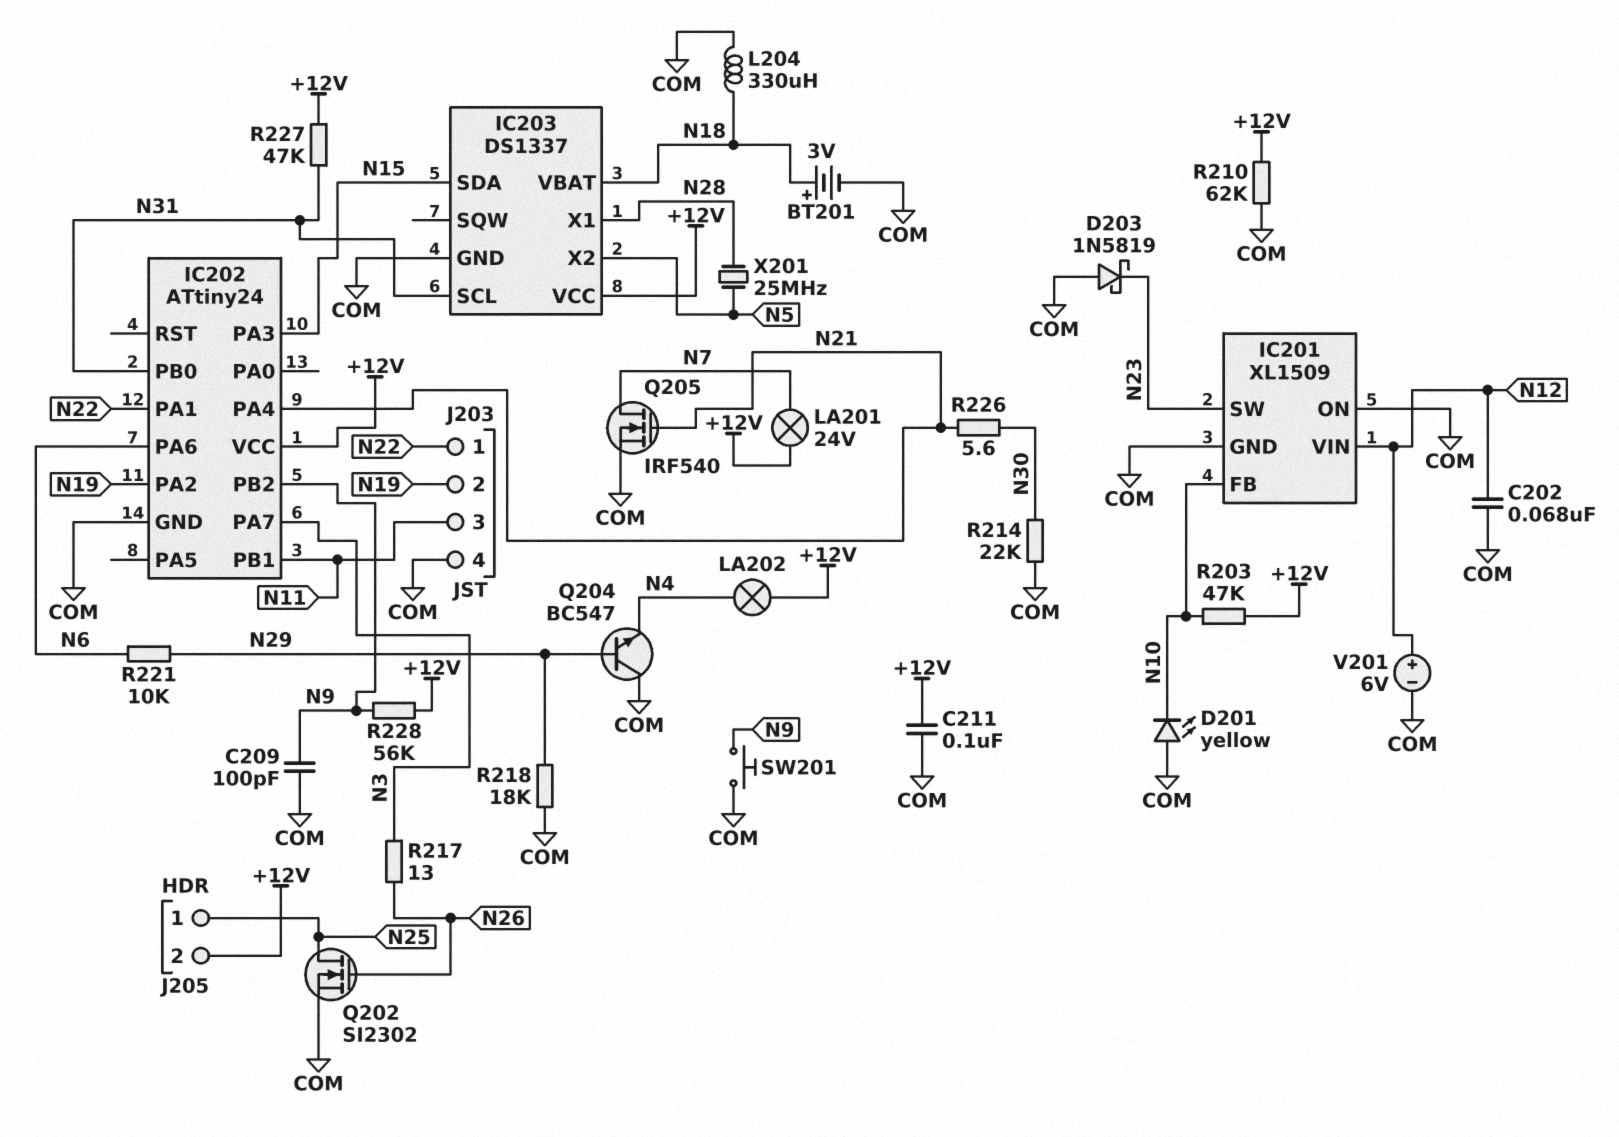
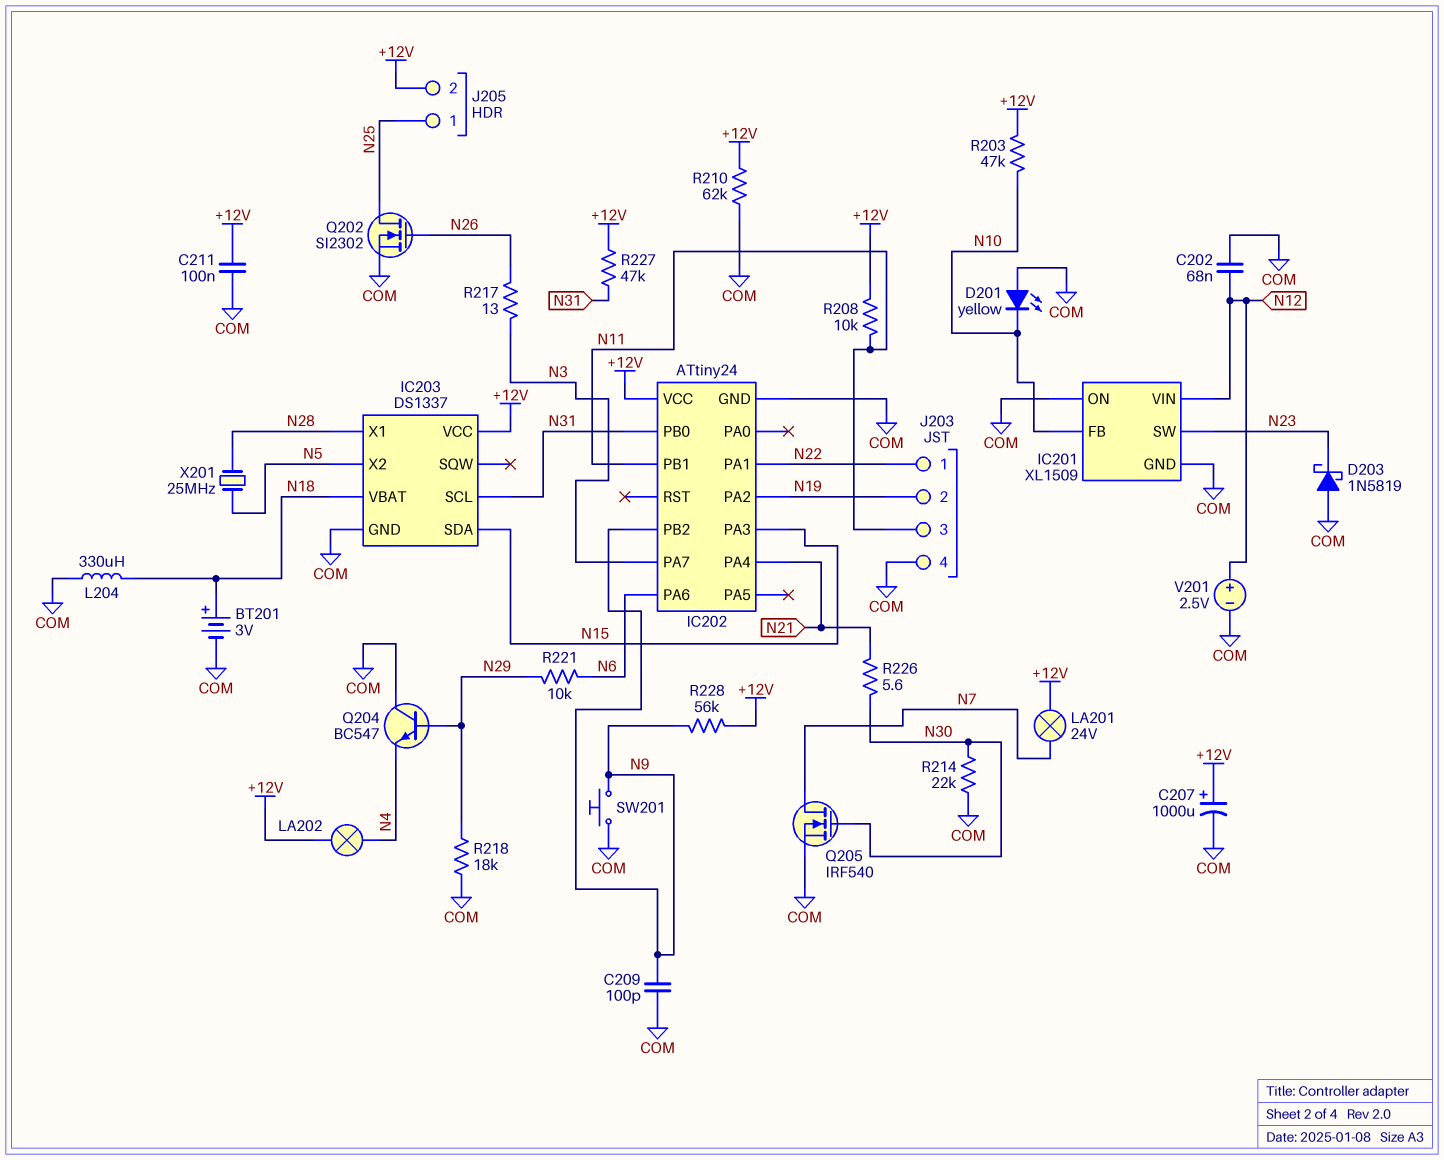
C207: none -> 1000uF (plus +12V, minus COM)
Q205: NMOS IRF540 (G N21, D N7, S COM) -> NMOS IRF540 (G N30, D N7, S COM)
R208: none -> 10k (+12V, N11)
V201: 6V (plus N12, minus COM) -> 2.5V (plus N12, minus COM)

